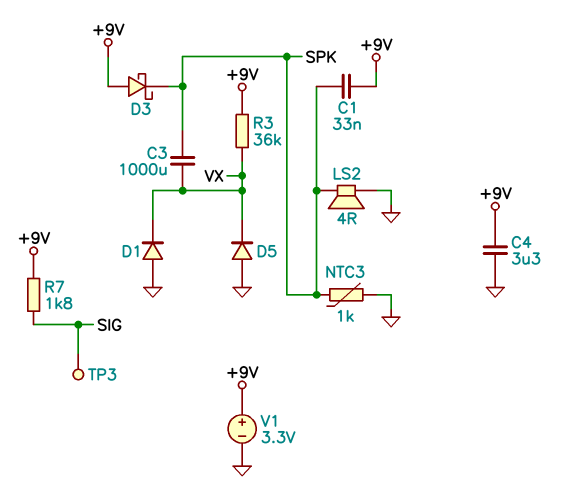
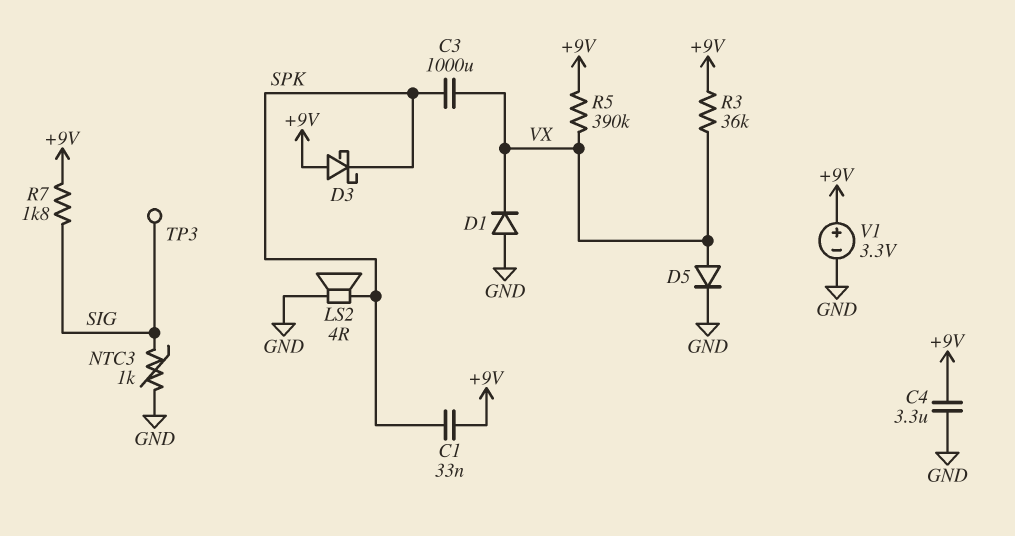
D5: diode (A GND, K VX) -> diode (A VX, K GND)
NTC3: 1k (GND, SPK) -> 1k (GND, SIG)
R5: none -> 390k (+9V, VX)

